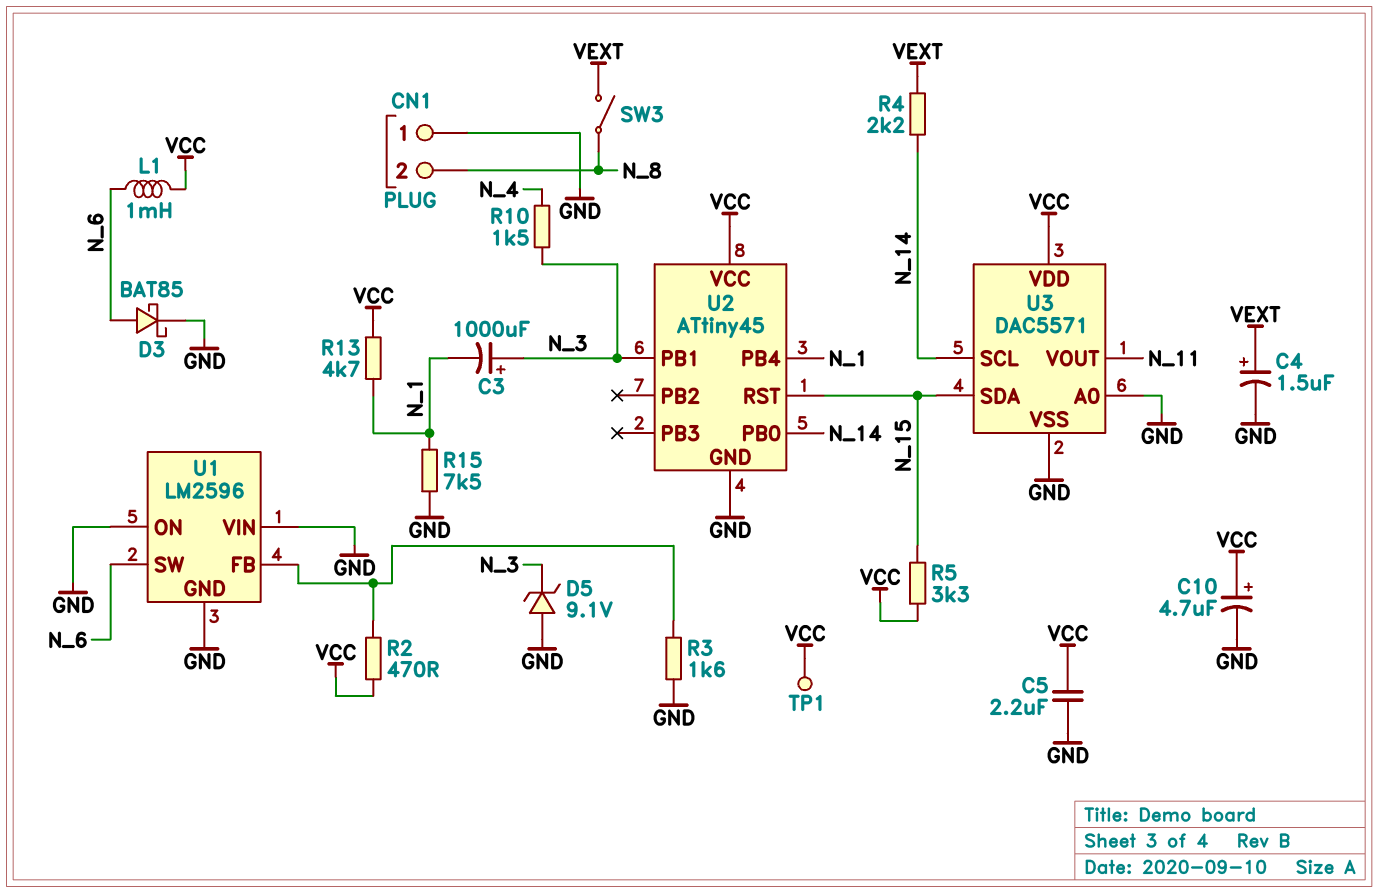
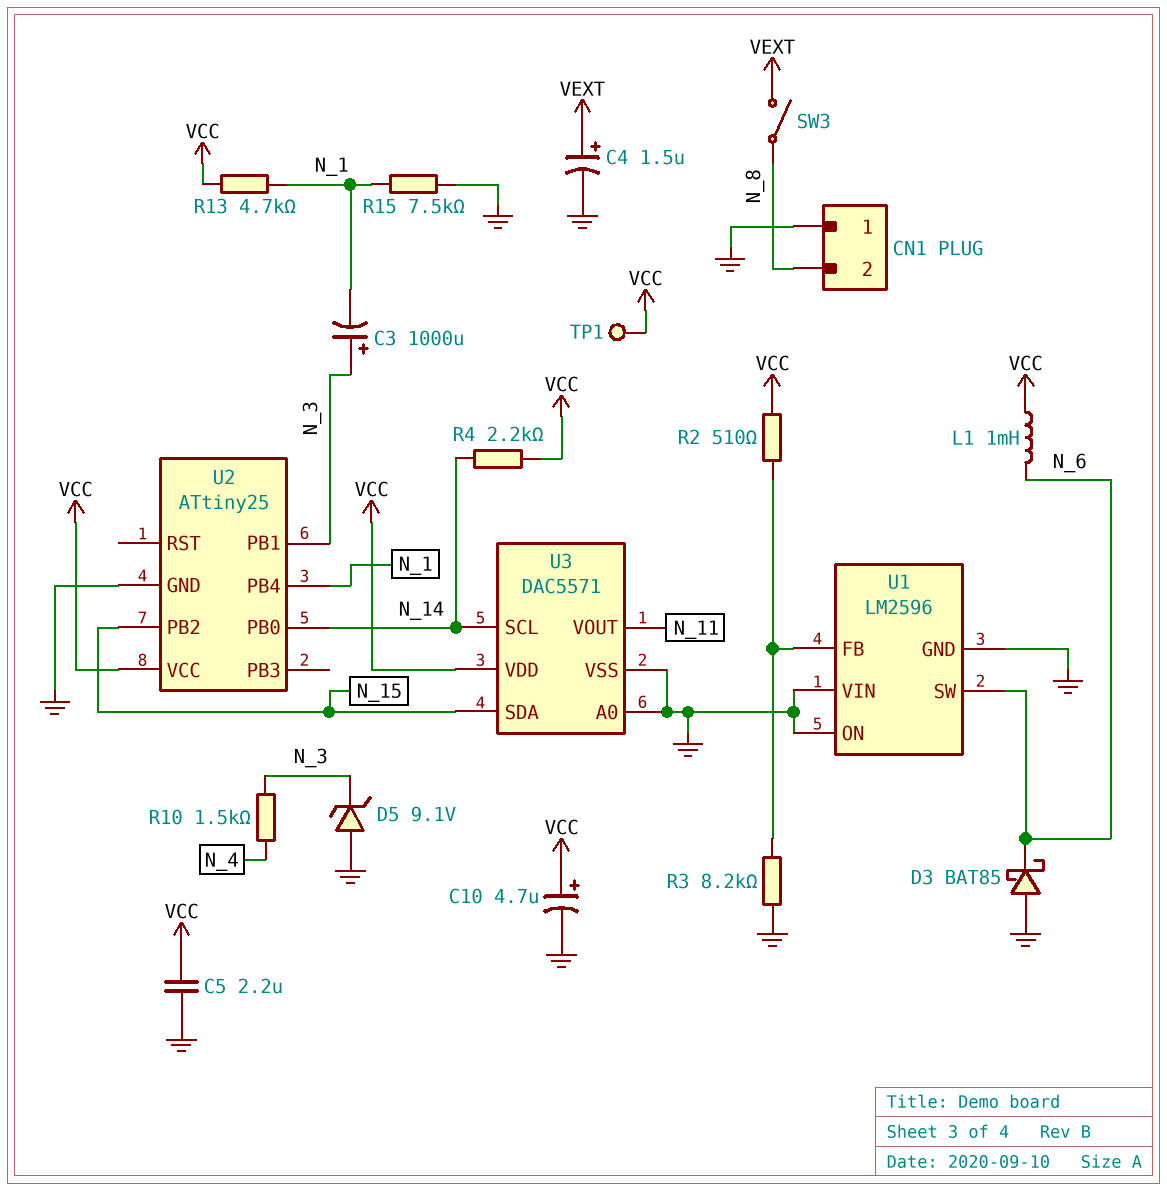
D3: schottky BAT85 (A N_6, K GND) -> schottky BAT85 (A GND, K N_6)
R2: 470 (U1/FB, VCC) -> 510 (U1/FB, VCC)
R3: 1.6k (GND, U1/FB) -> 8.2k (GND, U1/FB)
R4: 2.2k (N_14, VEXT) -> 2.2k (N_14, VCC)
R5: 3.3k (N_15, VCC) -> none
U2: ATtiny45 -> ATtiny25
U2 pin PB2: none -> N_15
U2 pin RST: N_15 -> none

